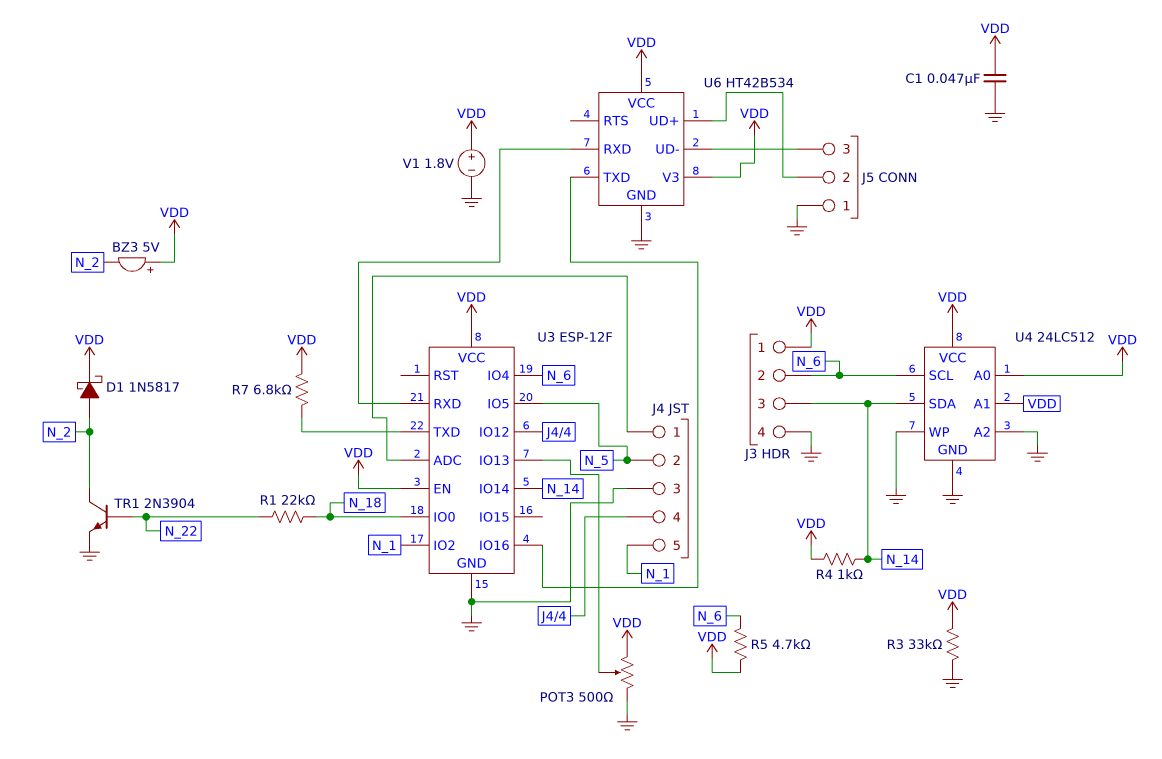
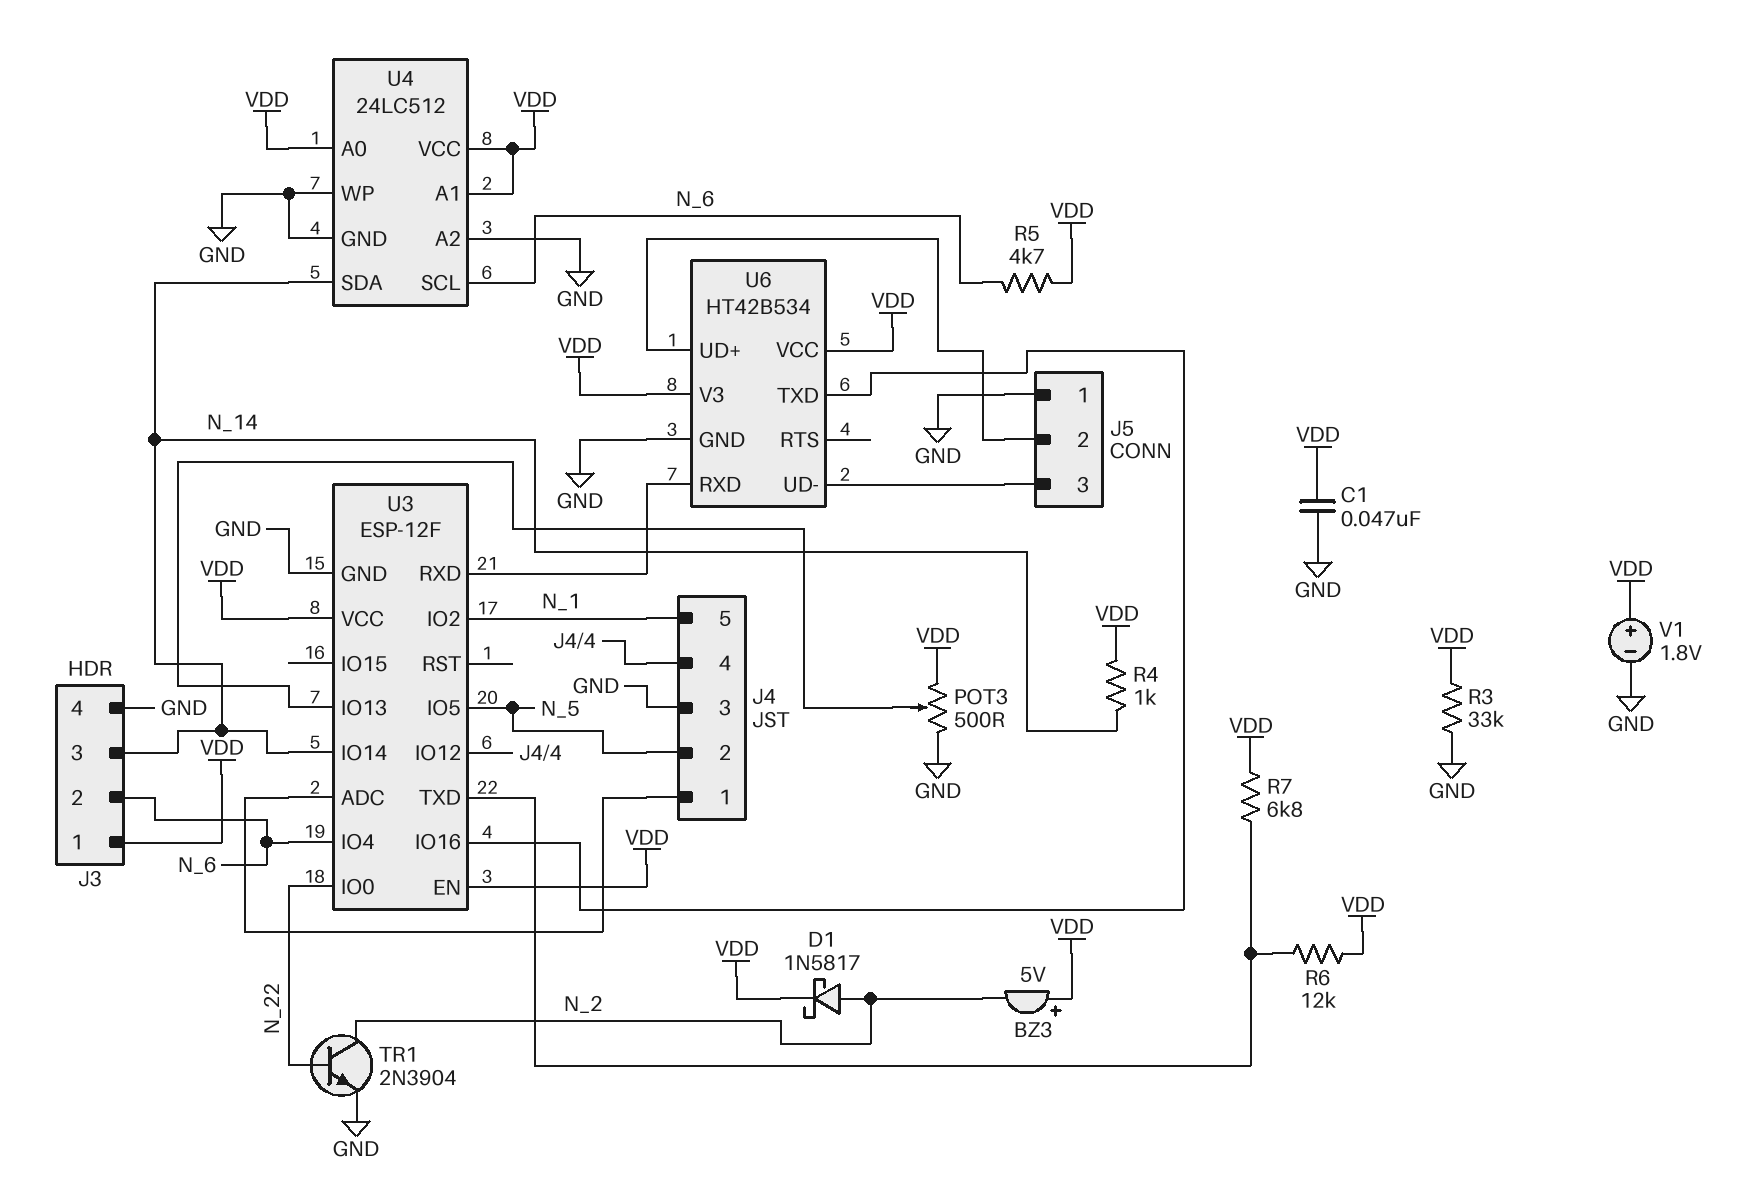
R1: 22k (N_18, N_22) -> none
R6: none -> 12k (U3/TXD, VDD)
U3 pin IO0: N_18 -> N_22

